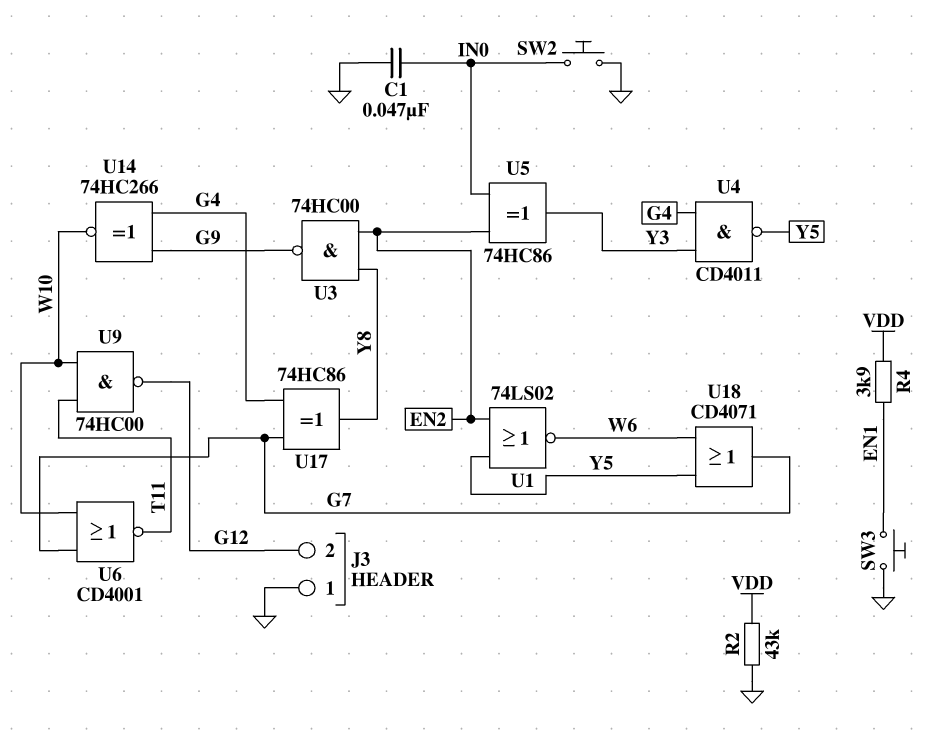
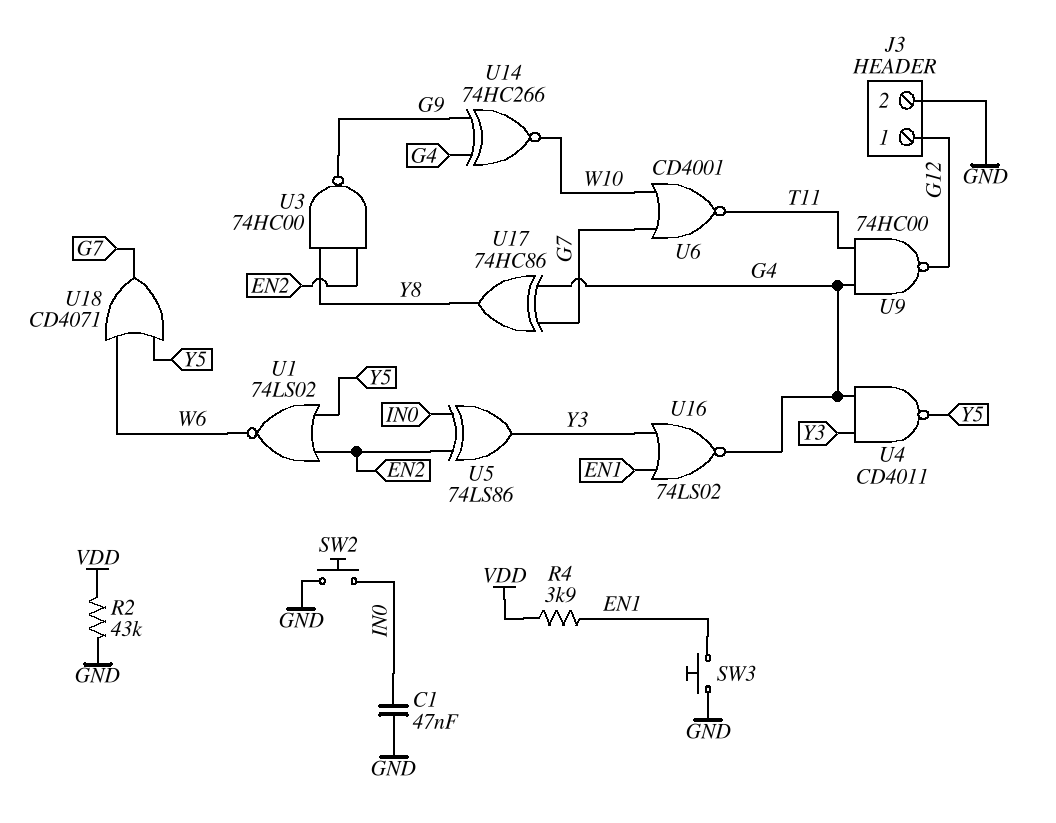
J3 pin 1: GND -> G12
J3 pin 2: G12 -> GND
U5: XOR 74HC86 (in EN2, in IN0, out Y3) -> XOR 74LS86 (in EN2, in IN0, out Y3)
U9: NAND 74HC00 (in T11, in W10, out G12) -> NAND 74HC00 (in G4, in T11, out G12)
U16: none -> NOR 74LS02 (in EN1, in Y3, out G4)

